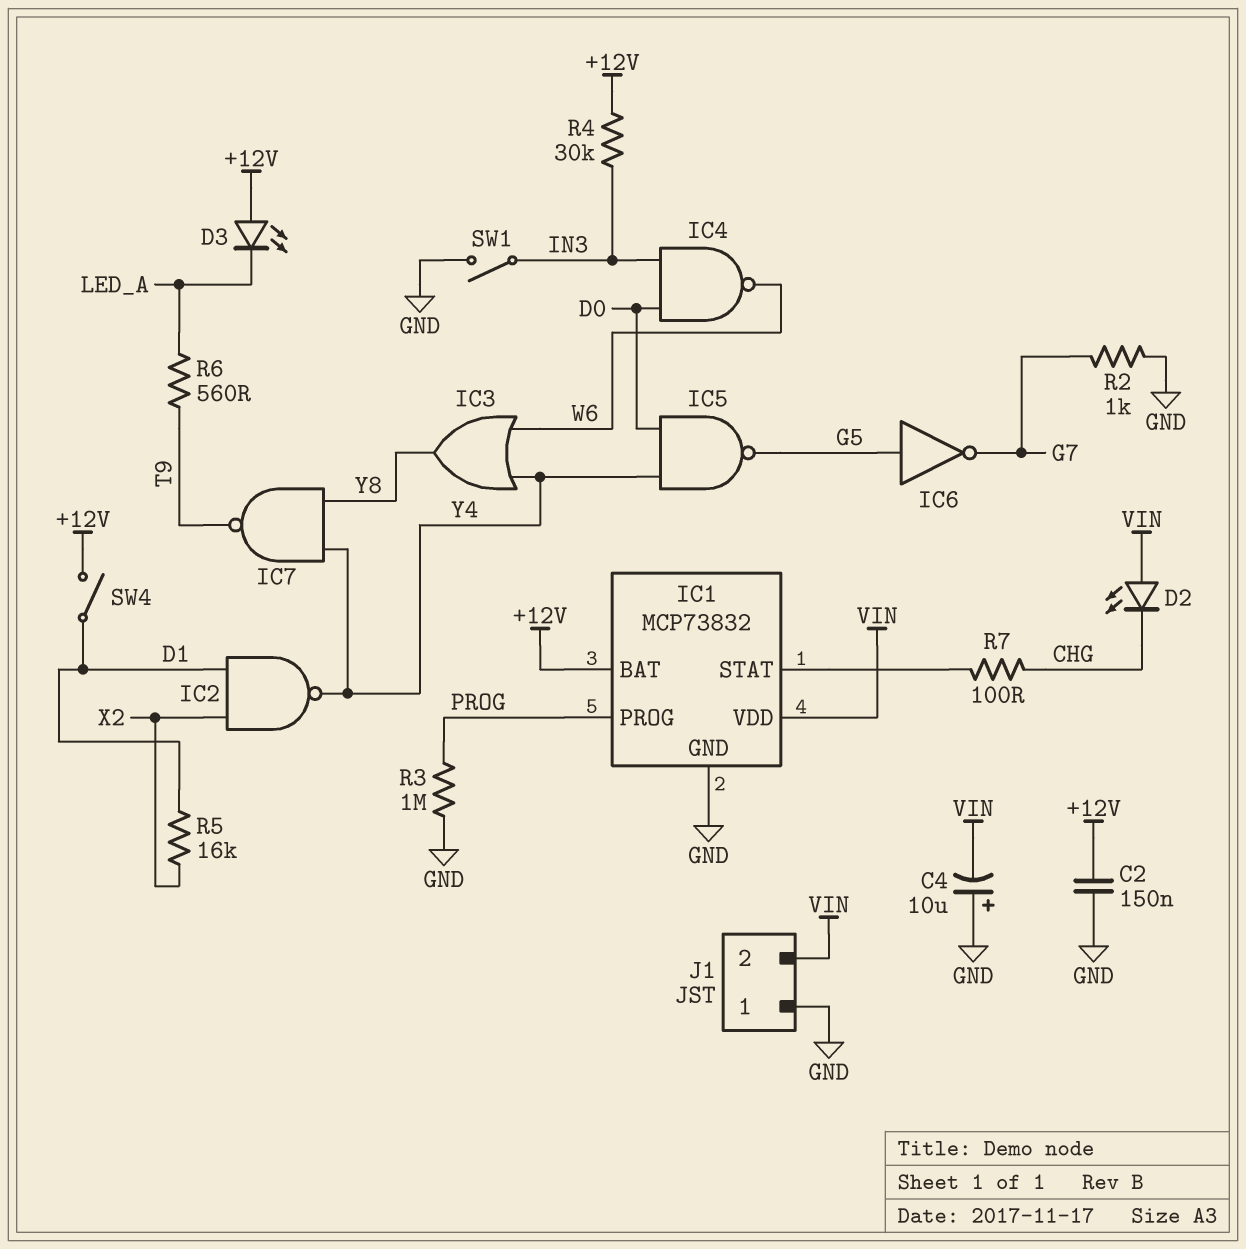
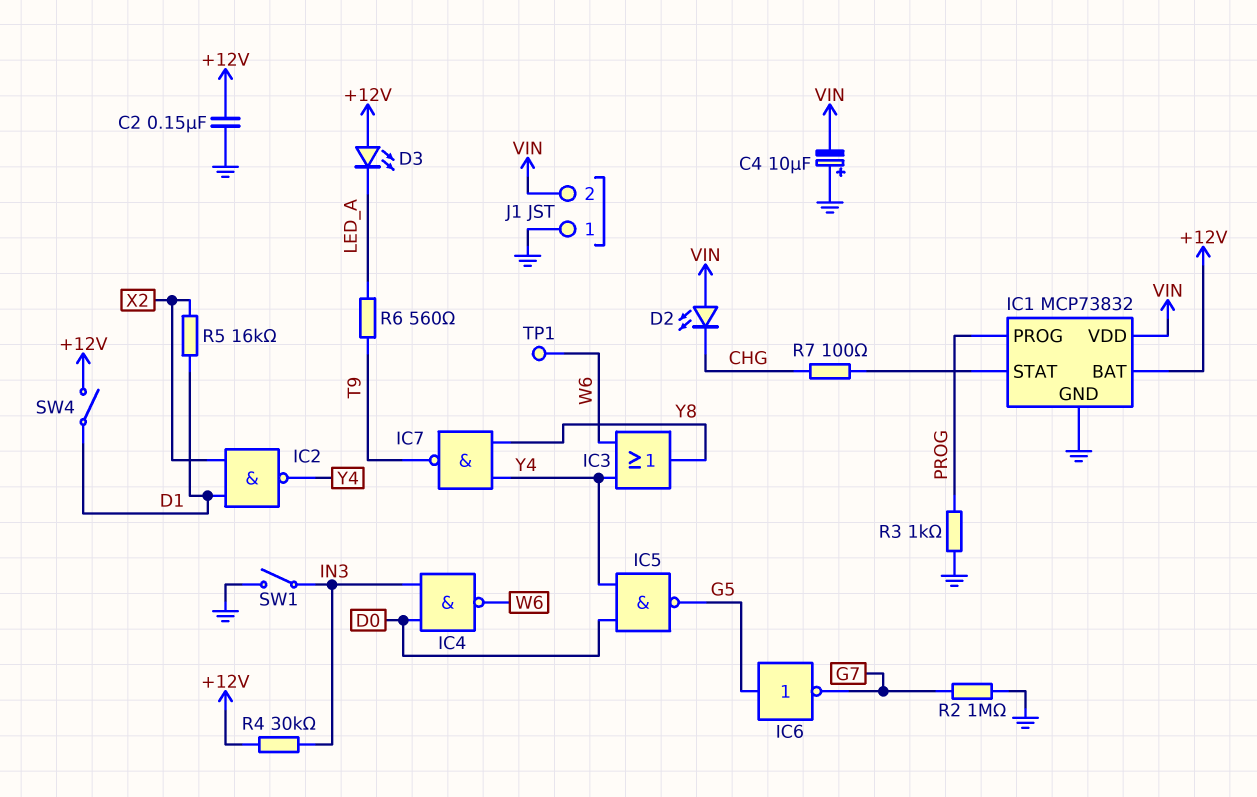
R2: 1k (G7, GND) -> 1M (G7, GND)
R3: 1M (GND, PROG) -> 1k (GND, PROG)
TP1: none -> test point (W6)

